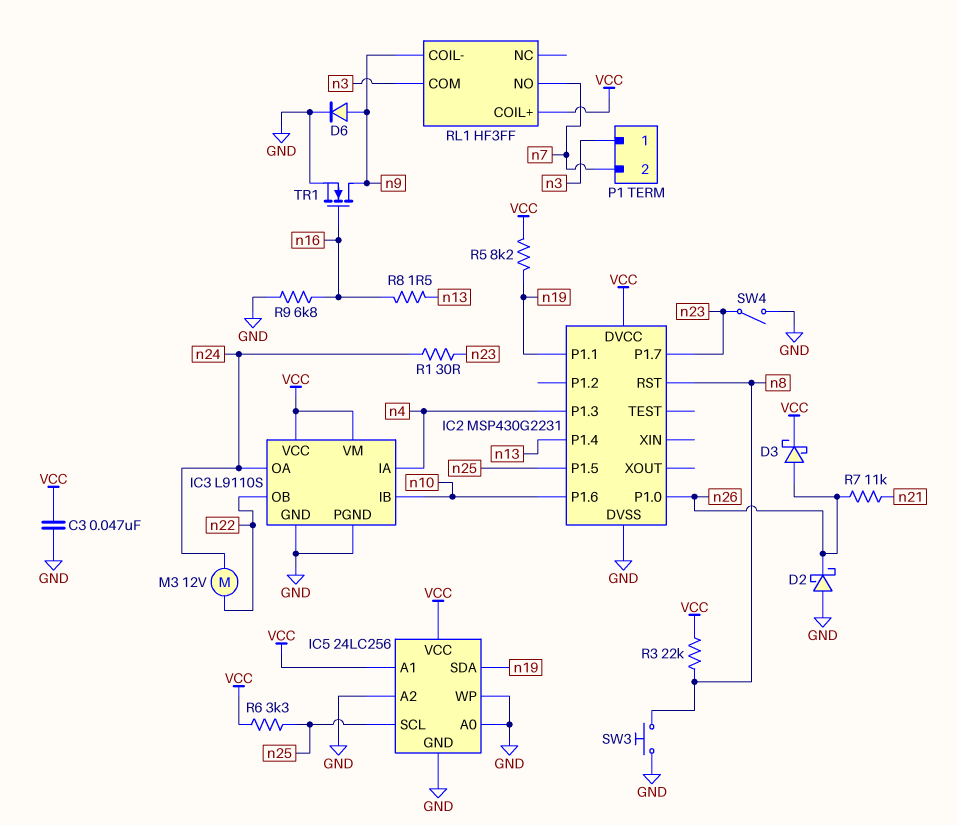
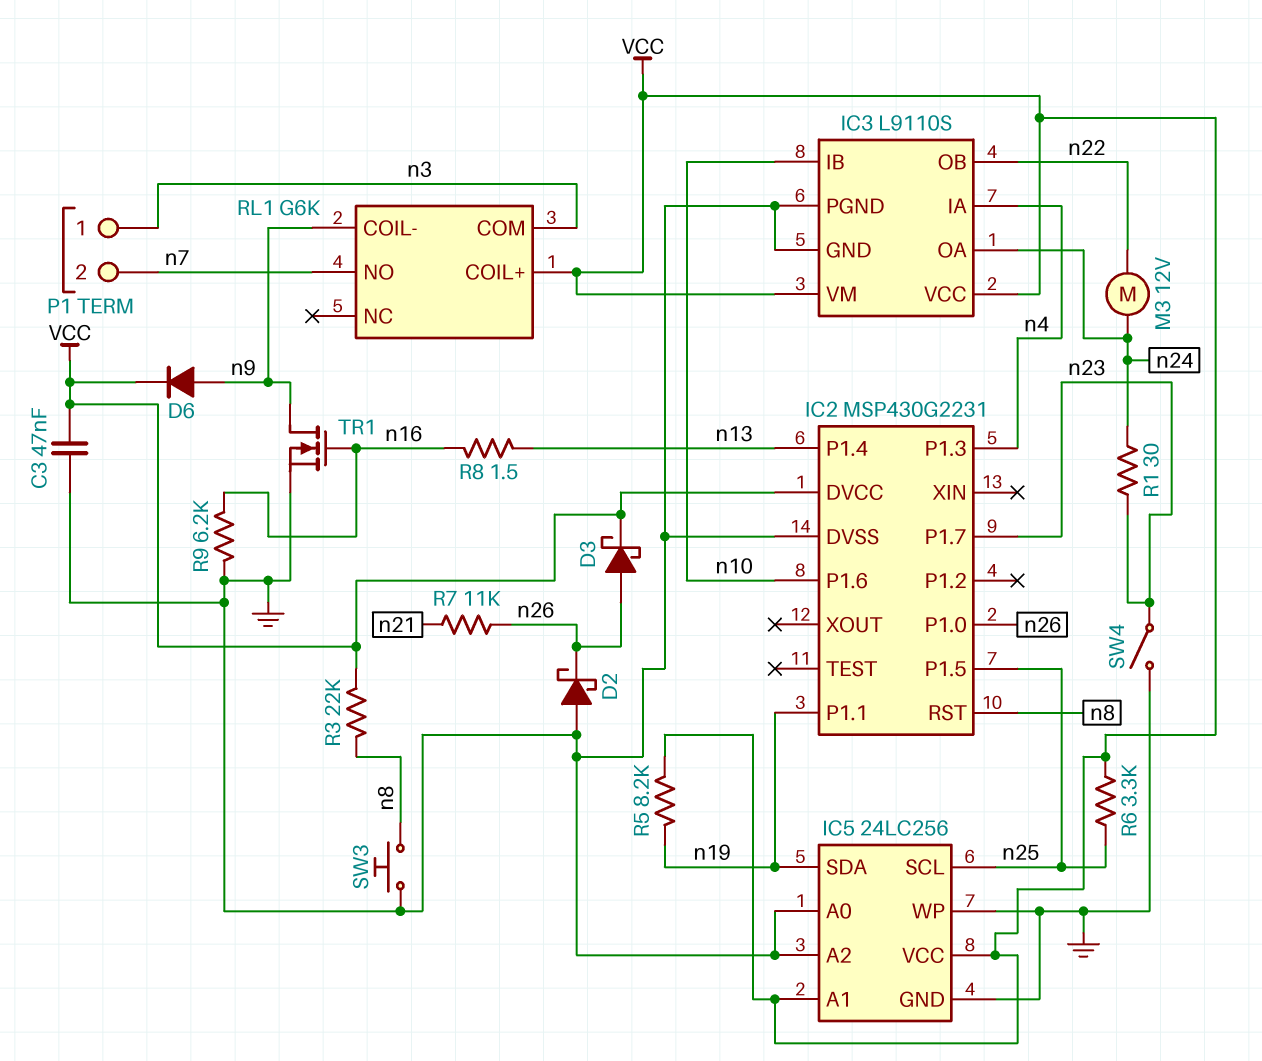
D6: diode (A n9, K GND) -> diode (A n9, K VCC)
R9: 6.8k (GND, n16) -> 6.2k (GND, n16)
RL1: HF3FF -> G6K

